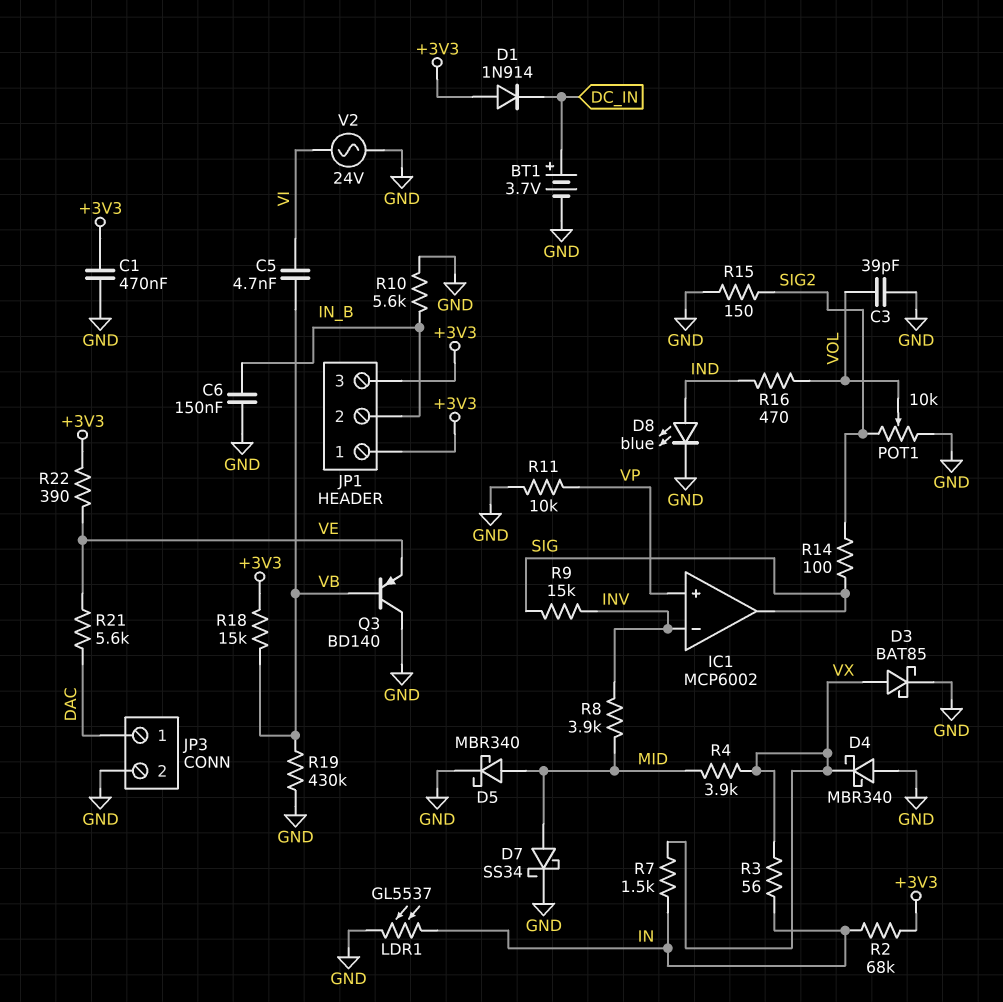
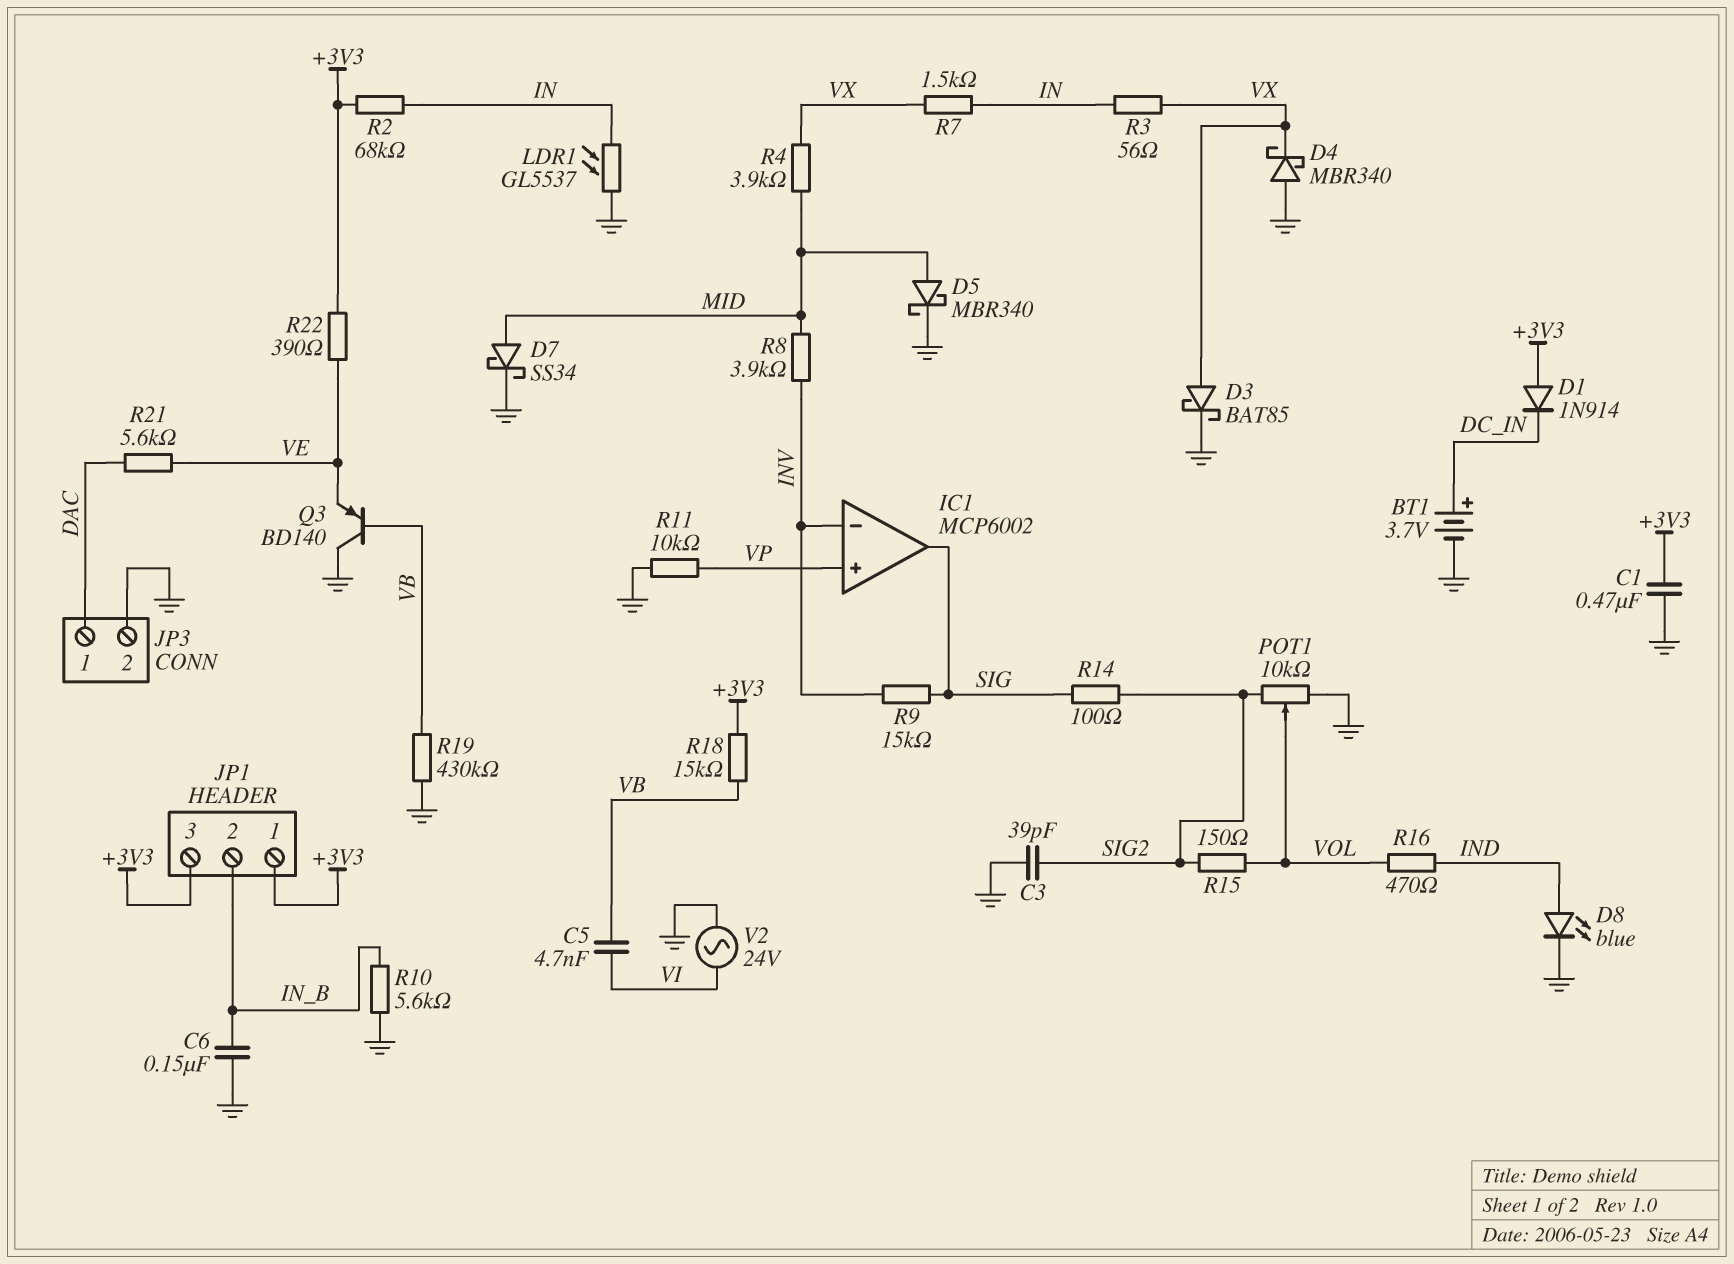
C3: 39pF (GND, VOL) -> 39pF (GND, SIG2)
R15: 150 (GND, SIG2) -> 150 (SIG2, VOL)

